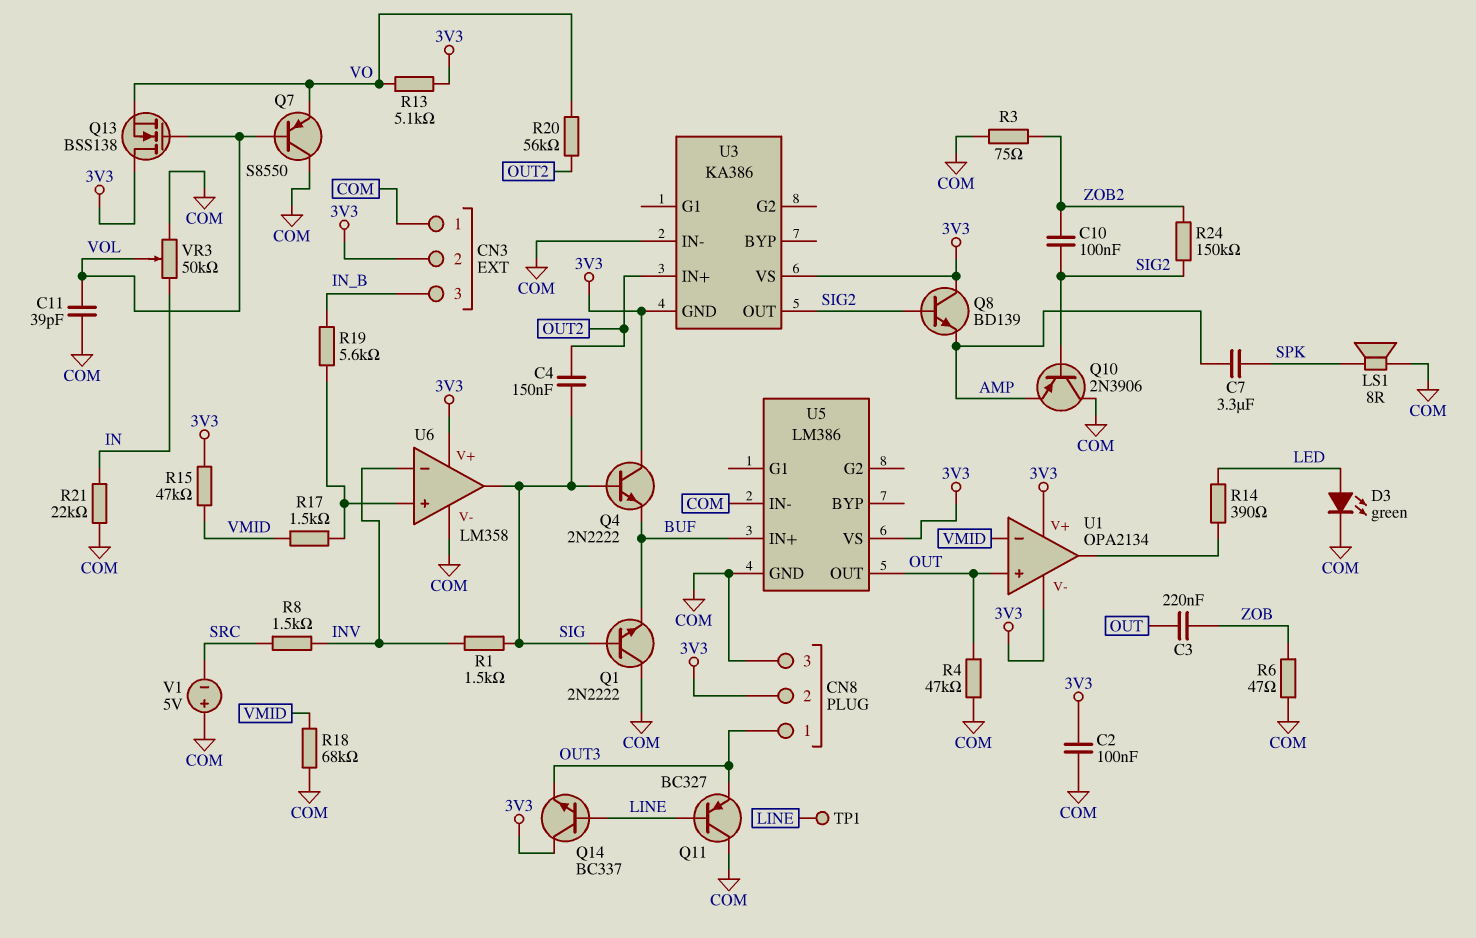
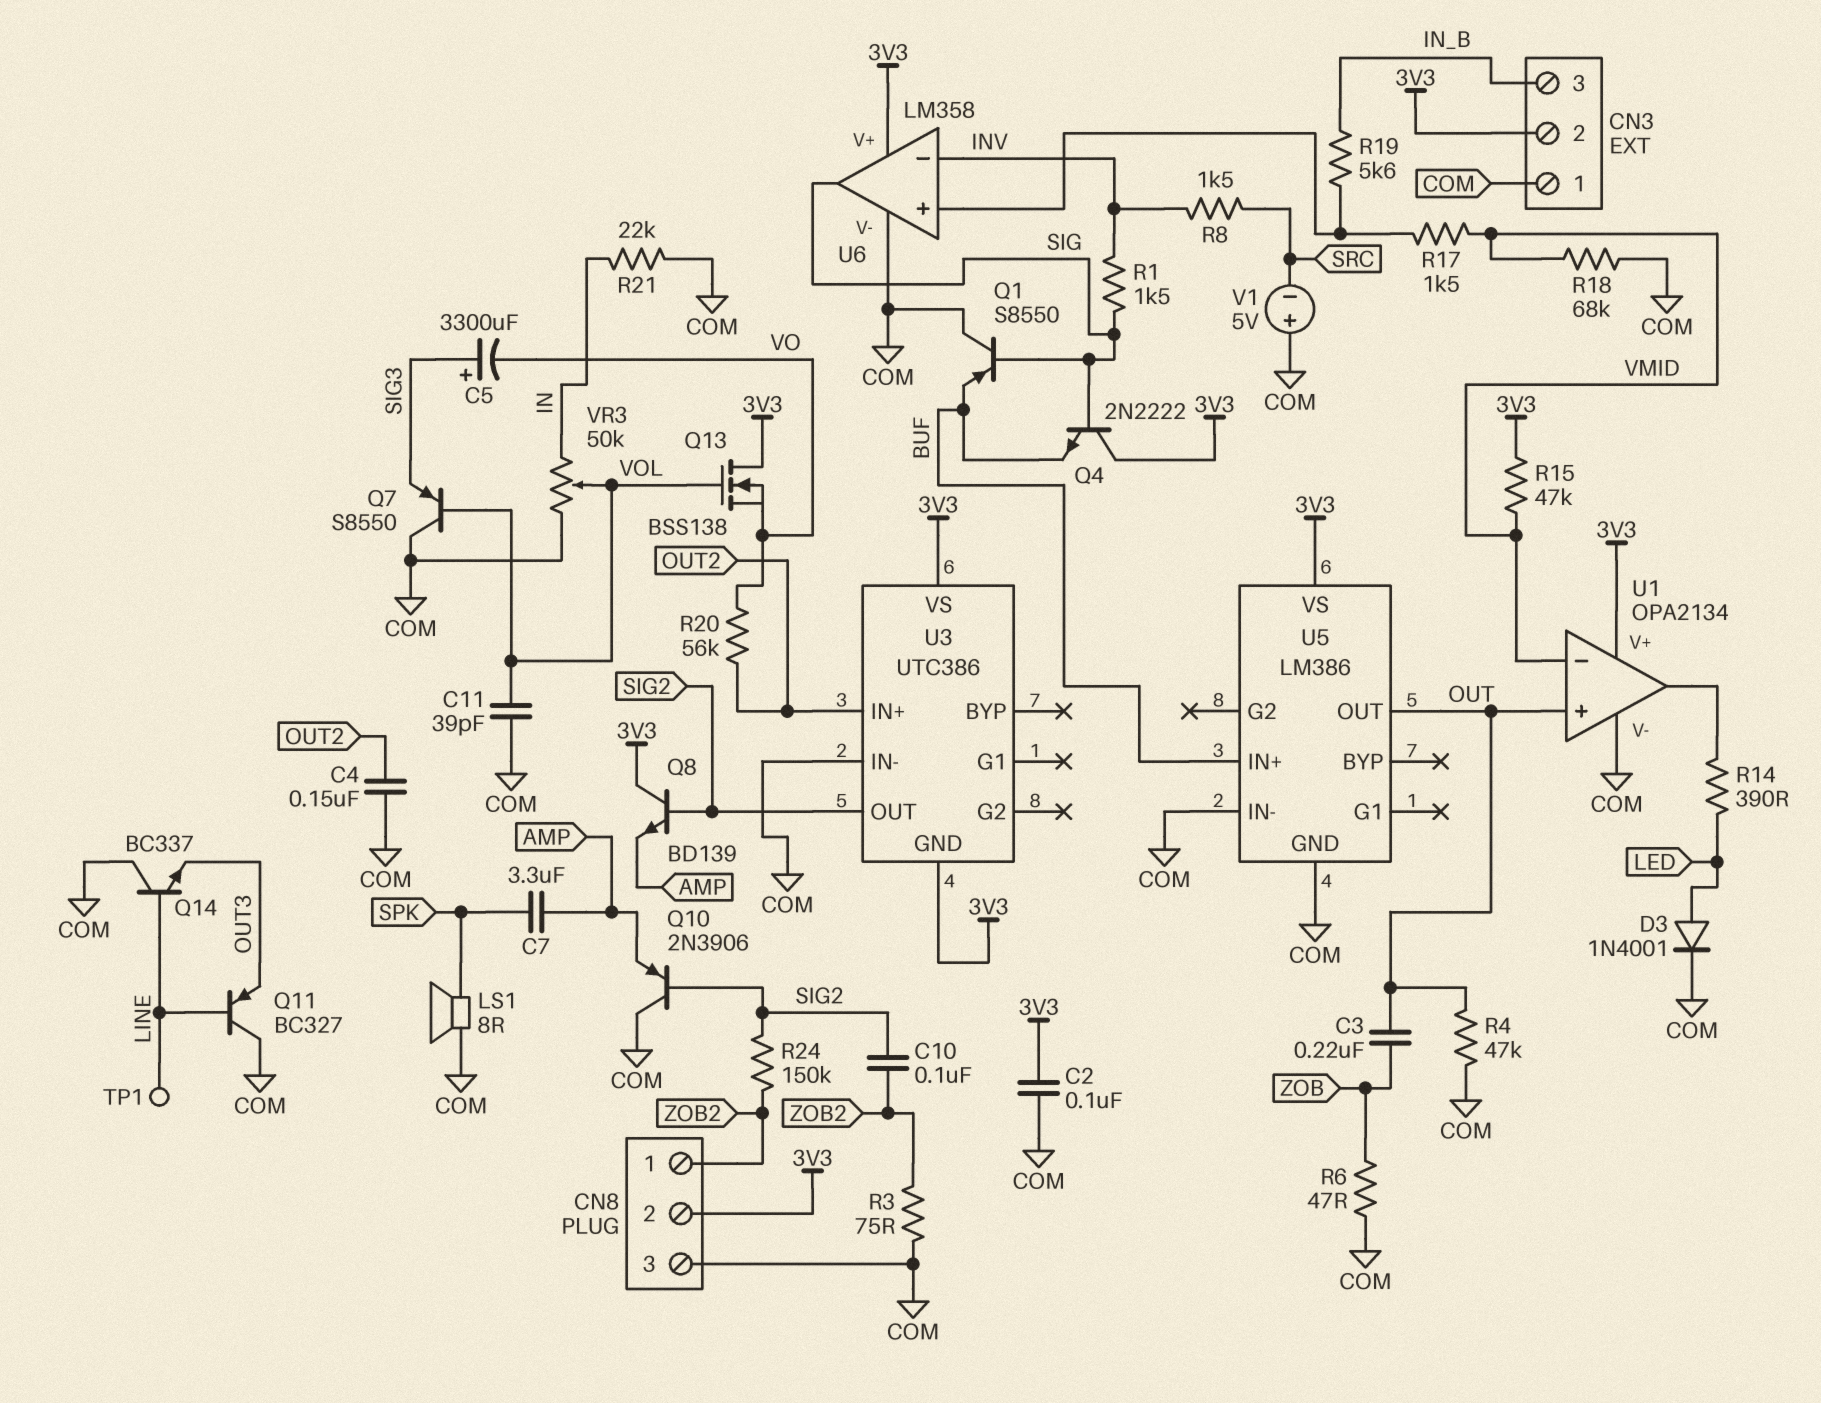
C4: 150nF (OUT2, SIG) -> 150nF (COM, OUT2)
C5: none -> 3300uF (plus SIG3, minus VO)
CN8 pin 1: OUT3 -> ZOB2
D3: LED green (A LED, K COM) -> diode 1N4001 (A LED, K COM)
Q1: NPN 2N2222 (B SIG, C COM, E BUF) -> PNP S8550 (B SIG, C COM, E BUF)
Q7: PNP S8550 (B VOL, C COM, E VO) -> PNP S8550 (B VOL, C COM, E SIG3)
Q14: NPN BC337 (B LINE, C 3V3, E OUT3) -> NPN BC337 (B LINE, C COM, E OUT3)
R13: 5.1k (3V3, VO) -> none
U1 pin V-: 3V3 -> COM
U3: KA386 -> UTC386

